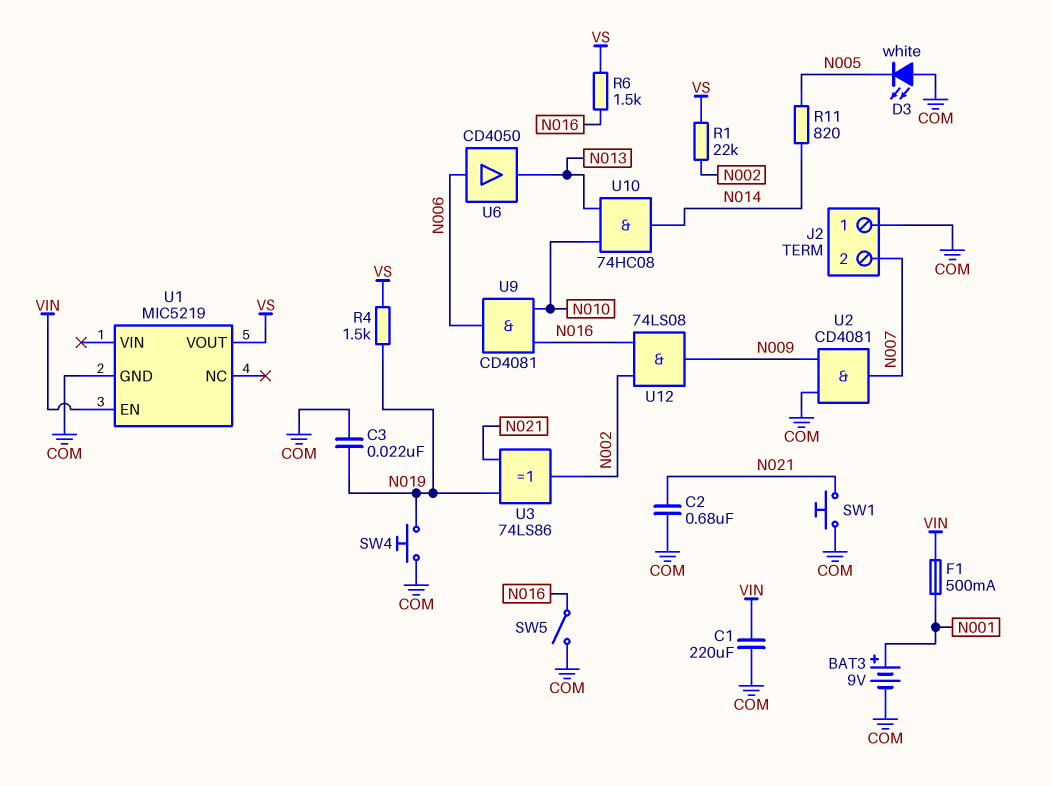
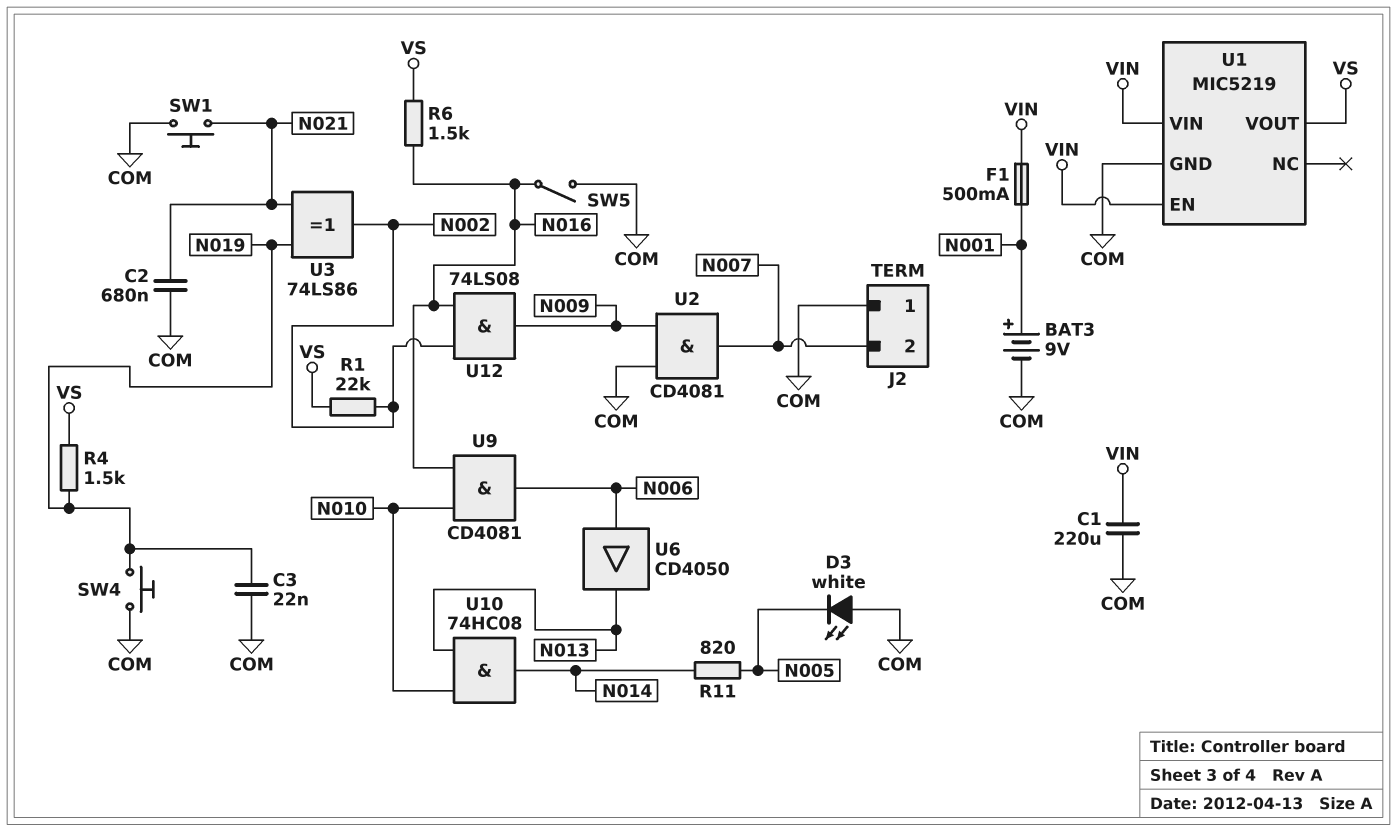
U1 pin VIN: none -> VIN

